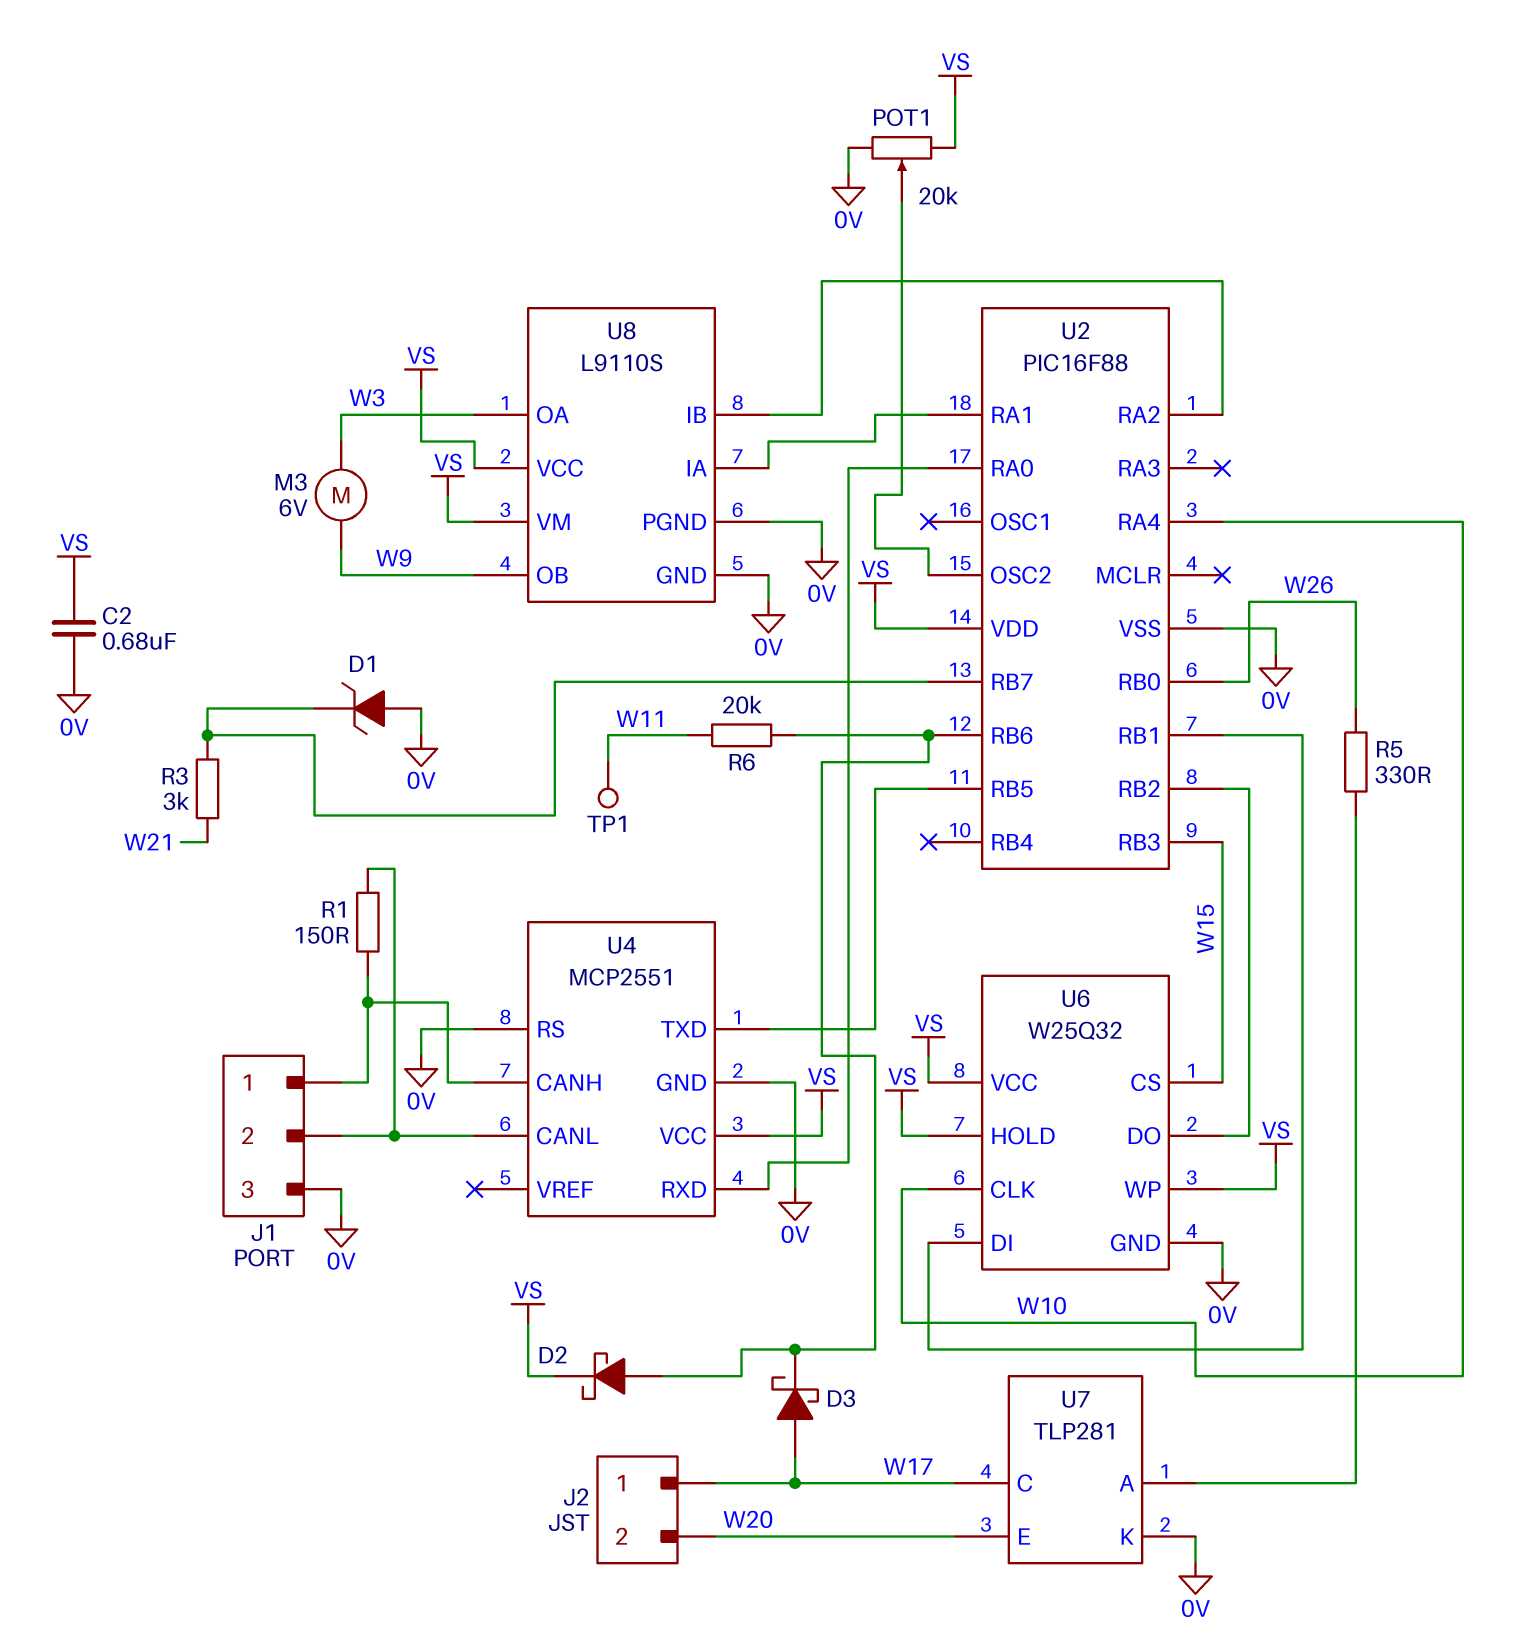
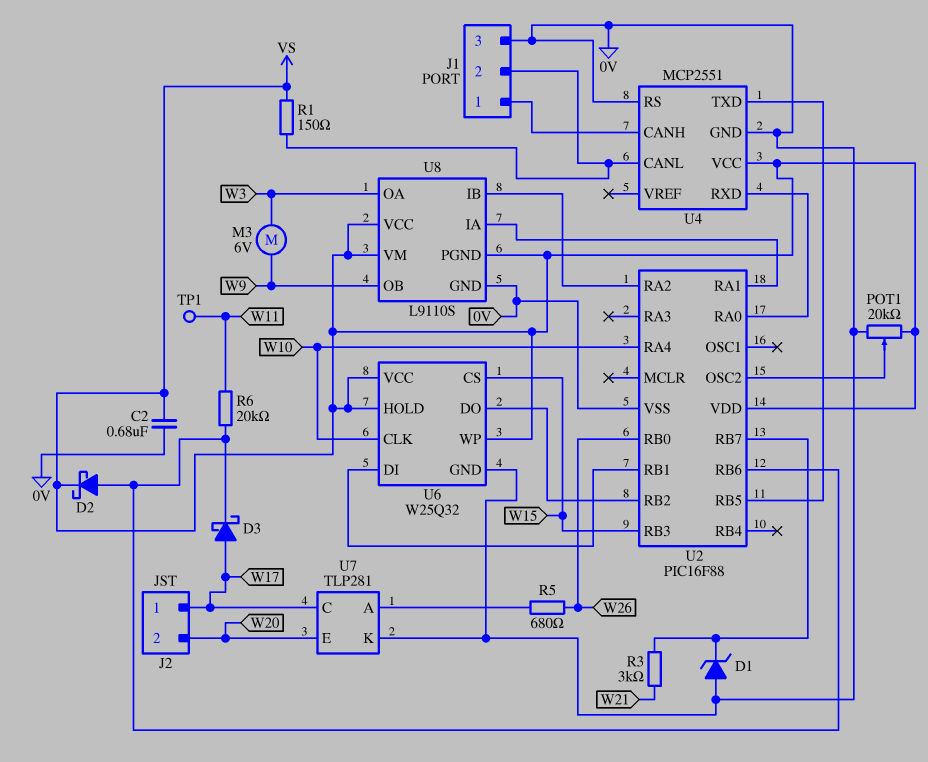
R1: 150 (J1/1, J1/2) -> 150 (J1/2, VS)
R5: 330 (U7/A, W26) -> 680 (U7/A, W26)
U8 pin PGND: 0V -> VS

